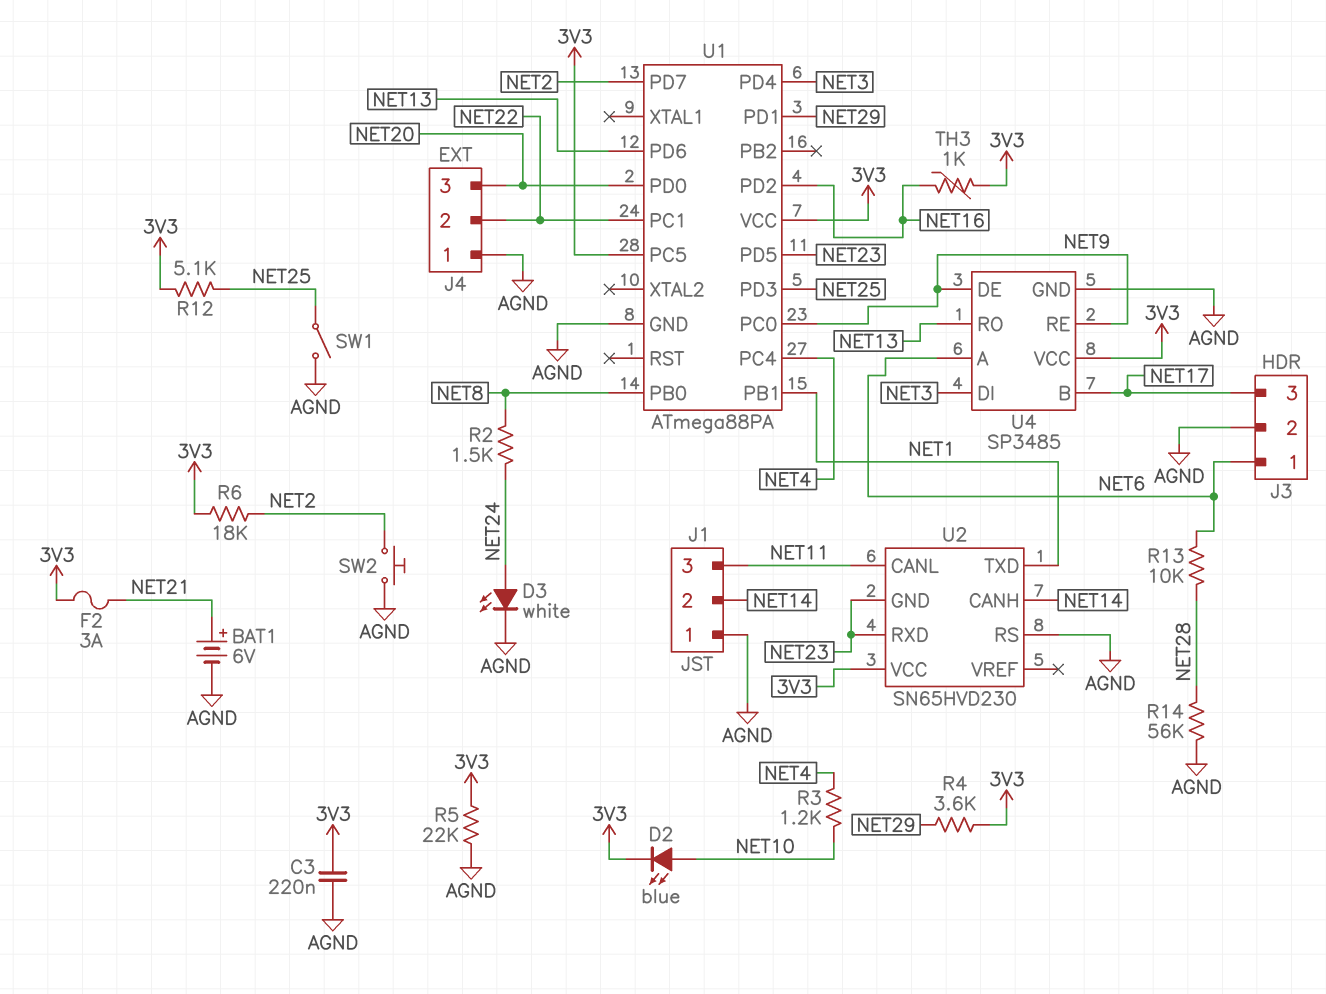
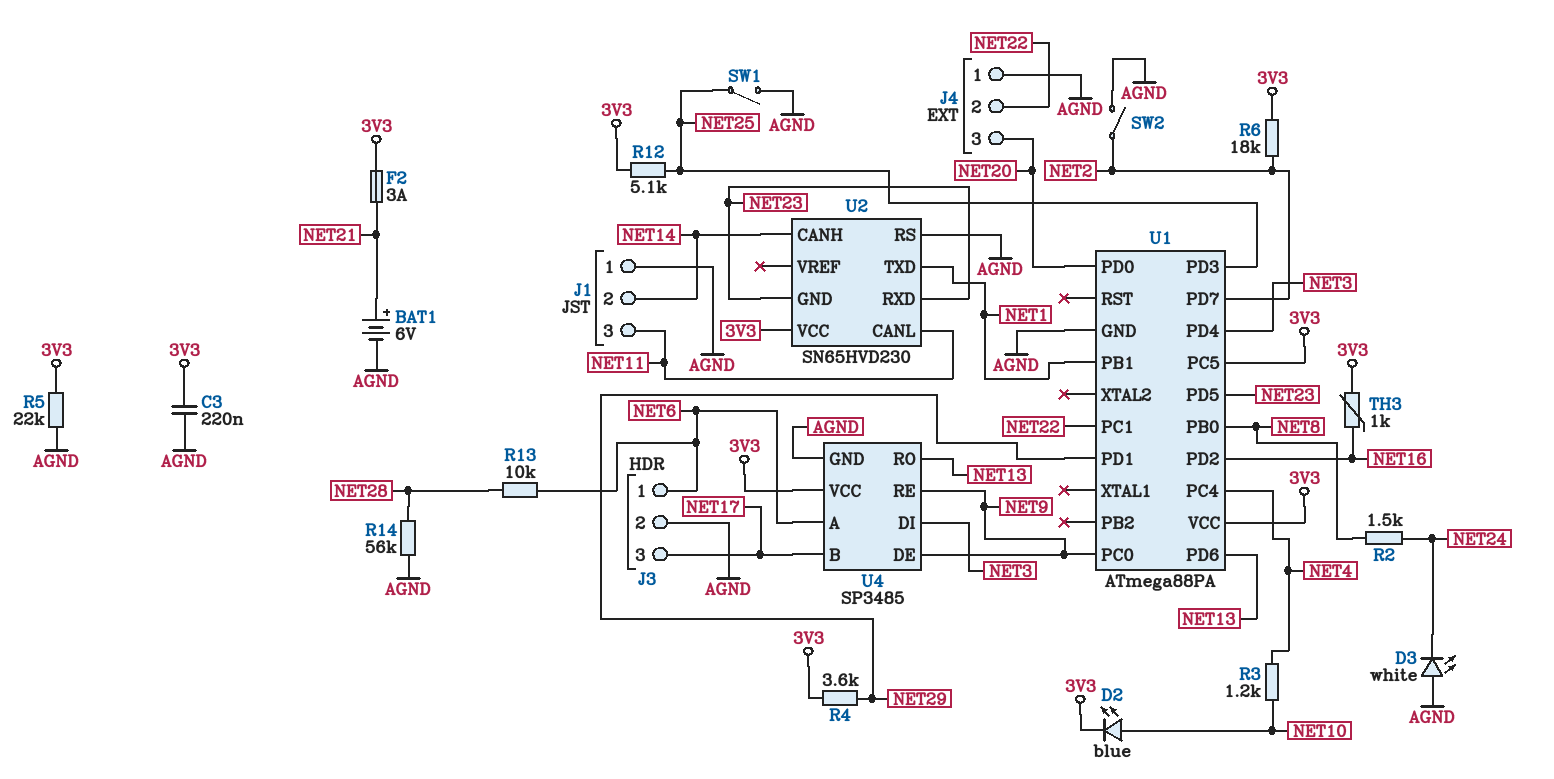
D3: LED white (A NET24, K AGND) -> LED white (A AGND, K NET24)
SW2: button (AGND, NET2) -> switch (AGND, NET2)

